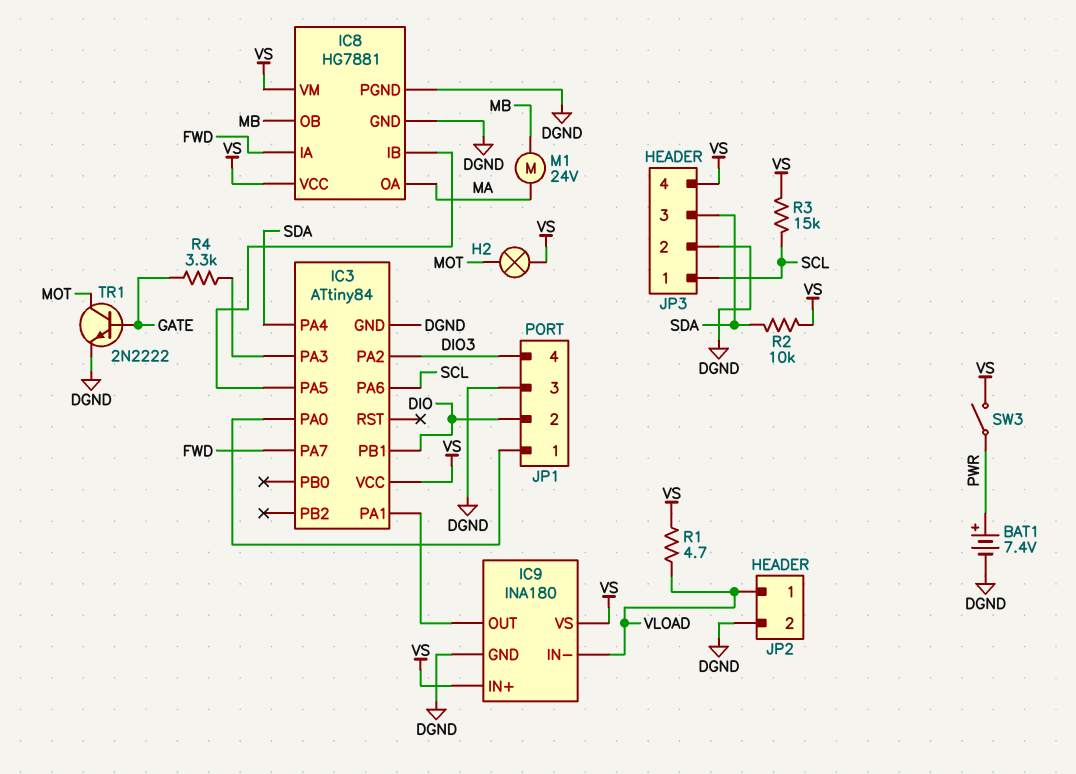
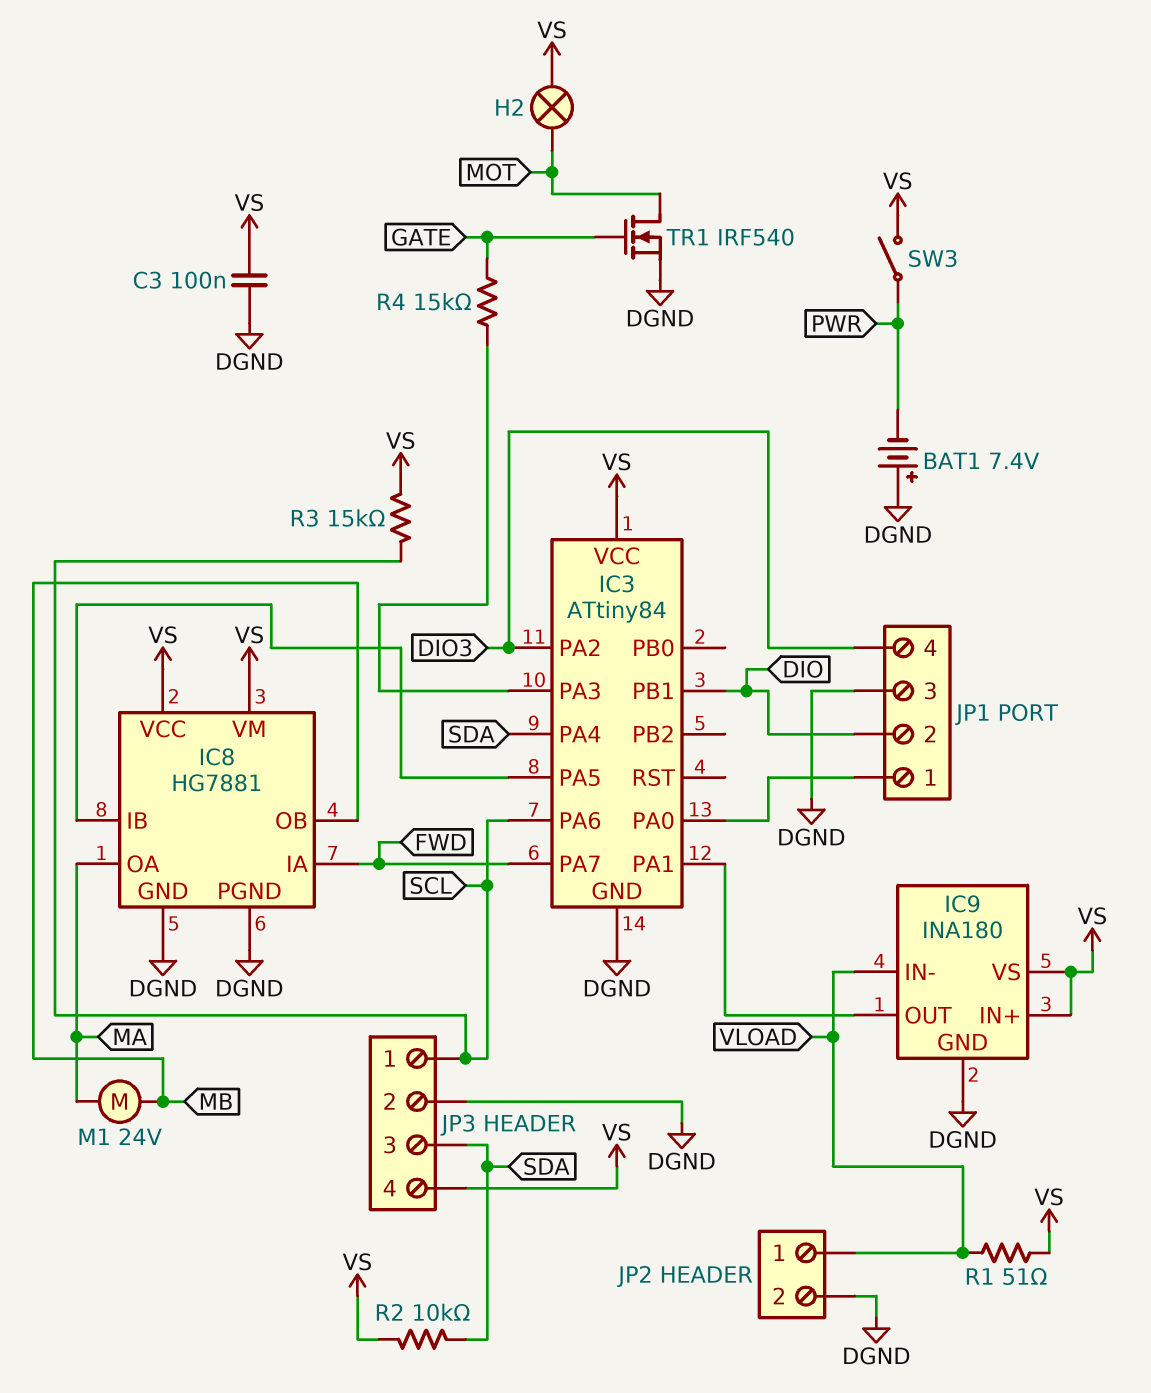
BAT1: 7.4V (plus PWR, minus DGND) -> 7.4V (plus DGND, minus PWR)
C3: none -> 100nF (DGND, VS)
R1: 4.7 (VLOAD, VS) -> 51 (VLOAD, VS)
R4: 3.3k (GATE, IC3/PA3) -> 15k (GATE, IC3/PA3)
TR1: NPN 2N2222 (B GATE, C MOT, E DGND) -> NMOS IRF540 (G GATE, D MOT, S DGND)

